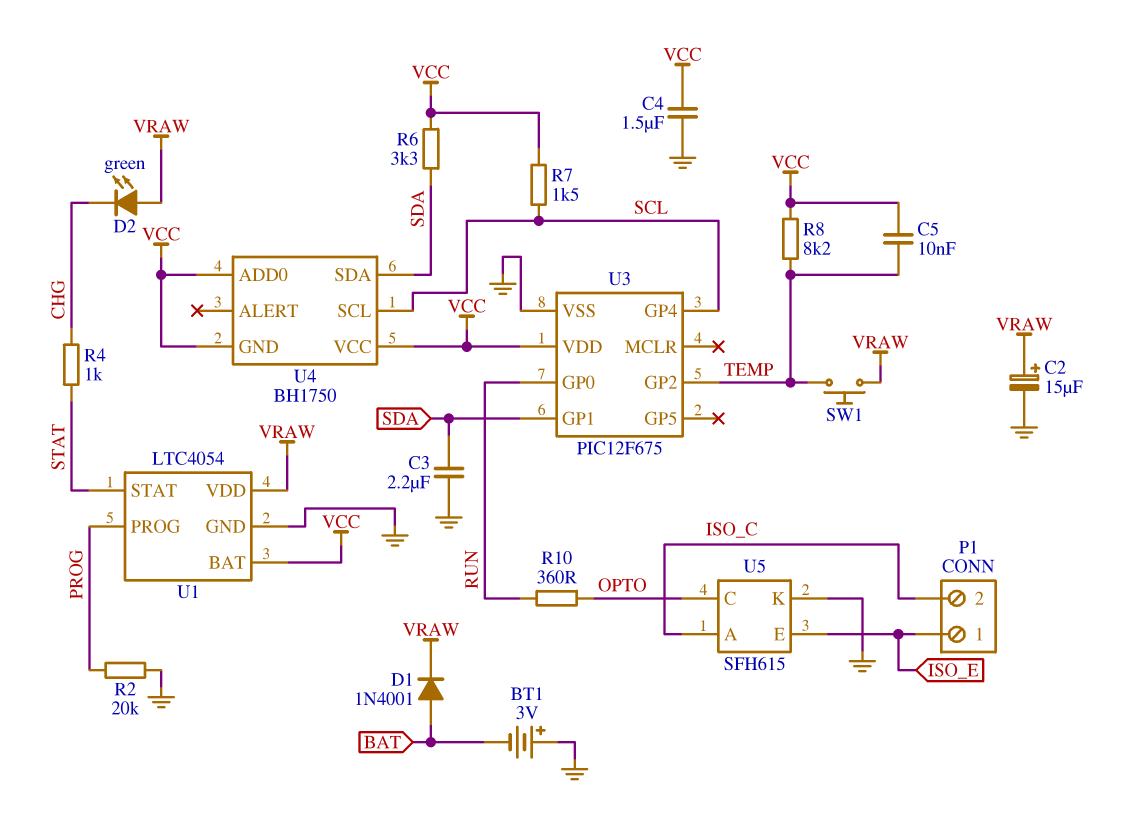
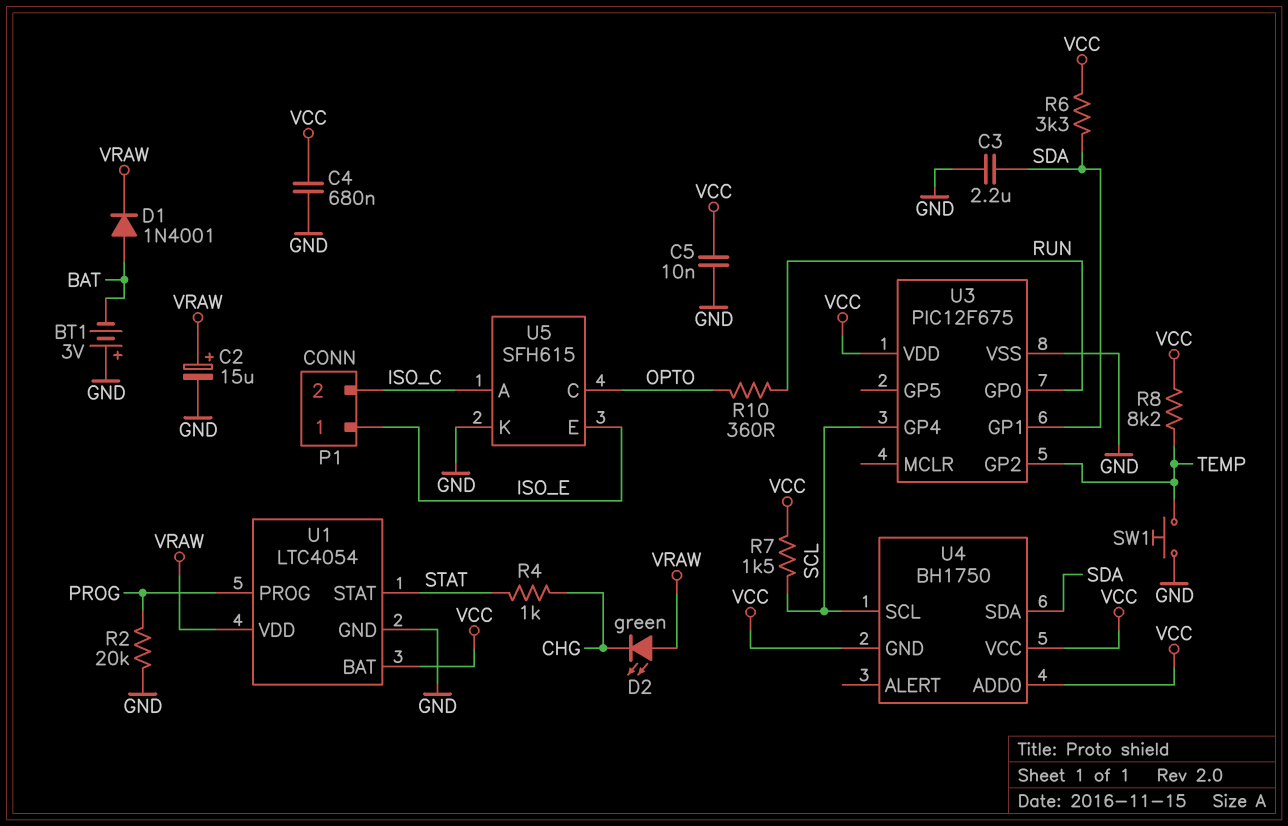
C4: 1.5uF (GND, VCC) -> 680nF (GND, VCC)
C5: 10nF (TEMP, VCC) -> 10nF (GND, VCC)
SW1: button (TEMP, VRAW) -> button (GND, TEMP)

